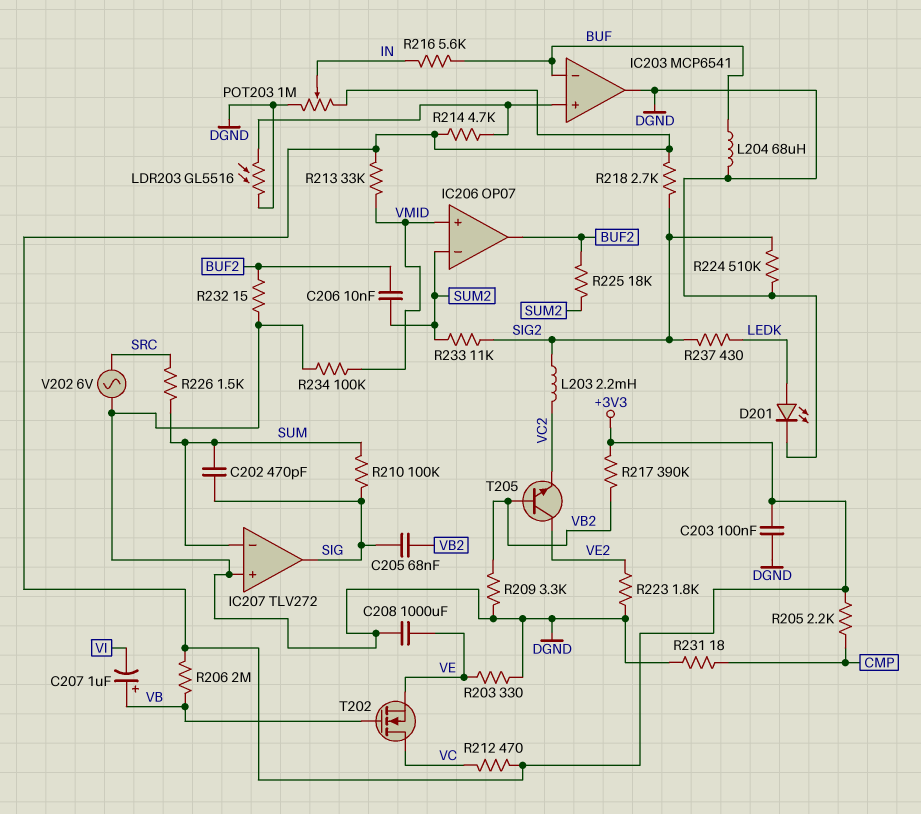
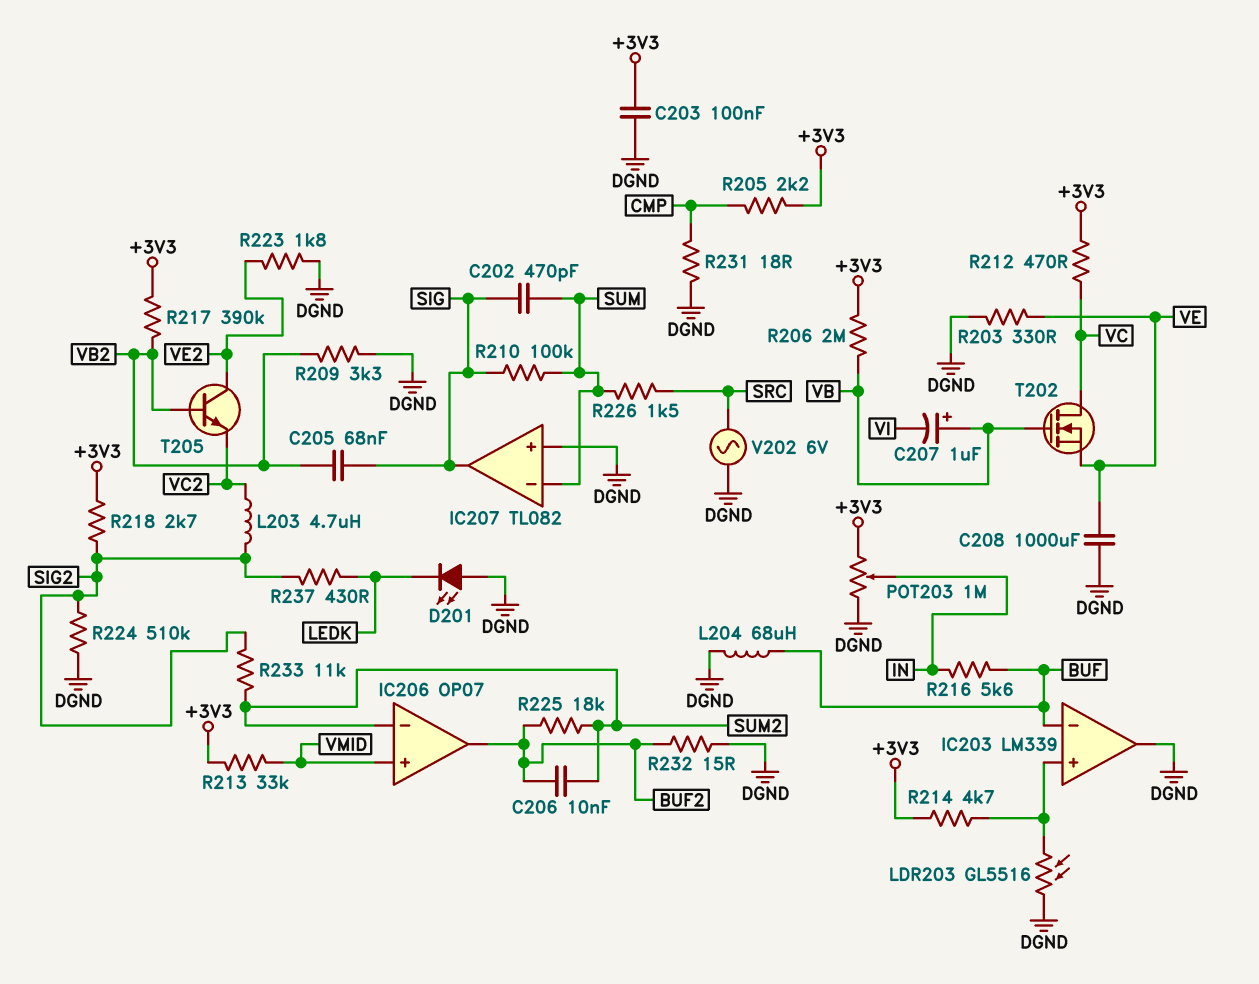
D201: LED (A LEDK, K DGND) -> LED (A DGND, K LEDK)
IC203: MCP6541 -> LM339
IC207: TLV272 -> TL082
L203: 2.2mH (SIG2, VC2) -> 4.7uH (SIG2, VC2)
R234: 100k (DGND, VMID) -> none

